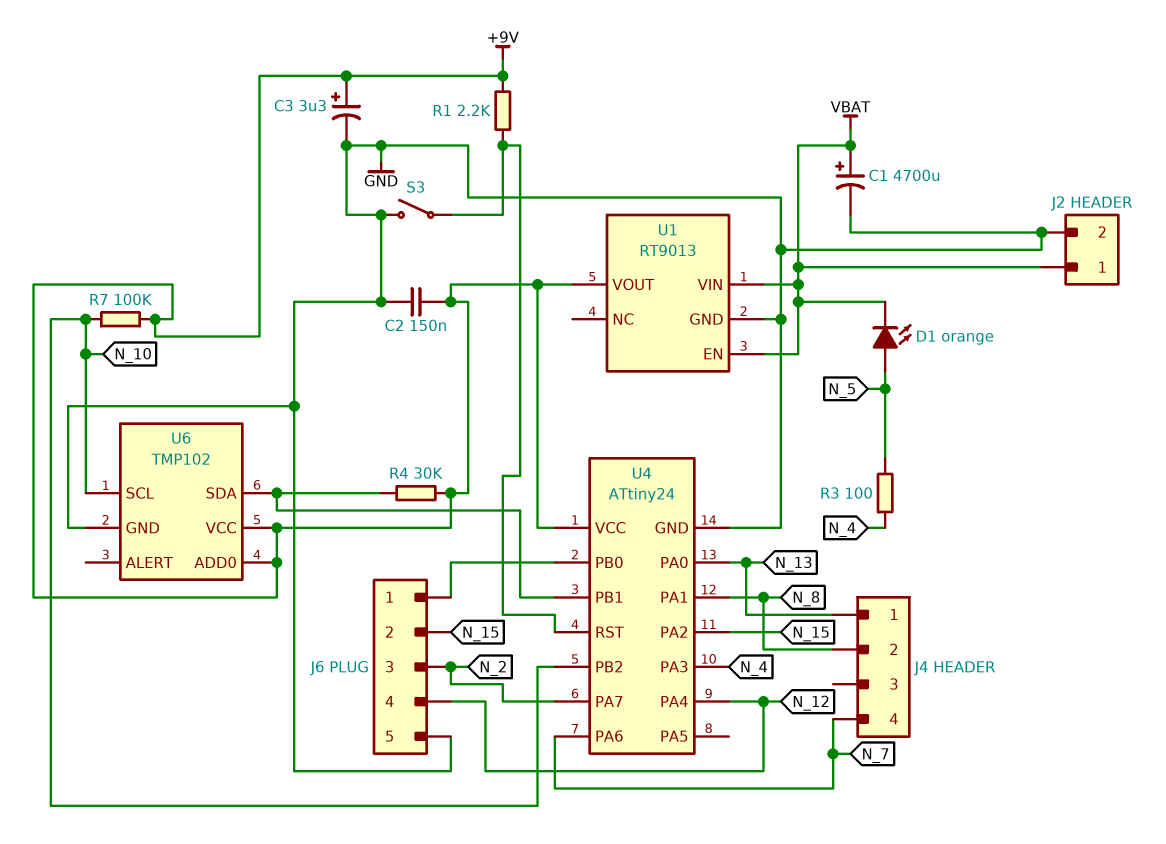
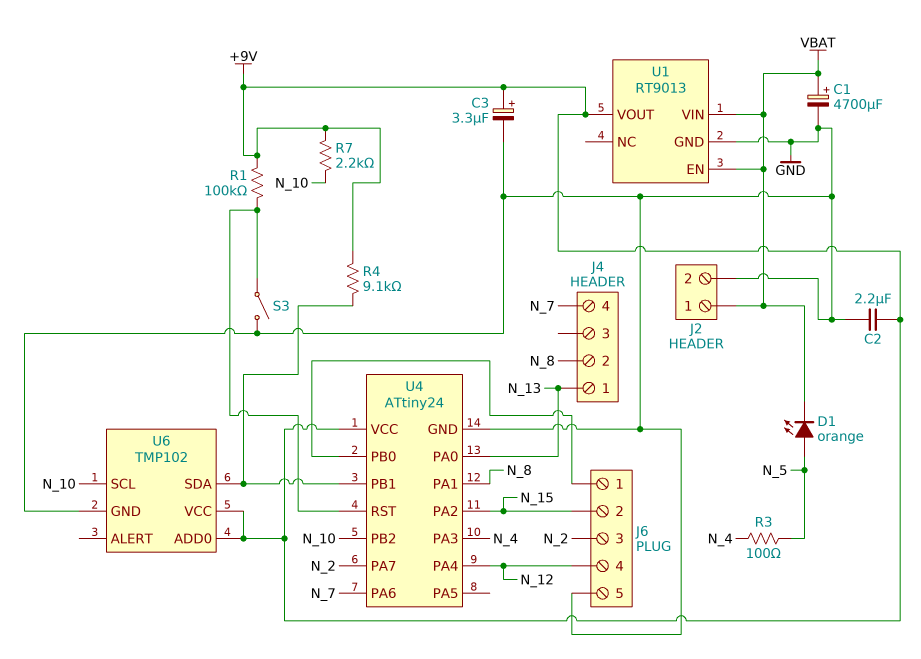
C2: 150nF (+9V, GND) -> 2.2uF (+9V, GND)
R1: 2.2k (+9V, U4/RST) -> 100k (+9V, U4/RST)
R4: 30k (+9V, U4/PB1) -> 9.1k (+9V, U4/PB1)
R7: 100k (+9V, N_10) -> 2.2k (+9V, N_10)

